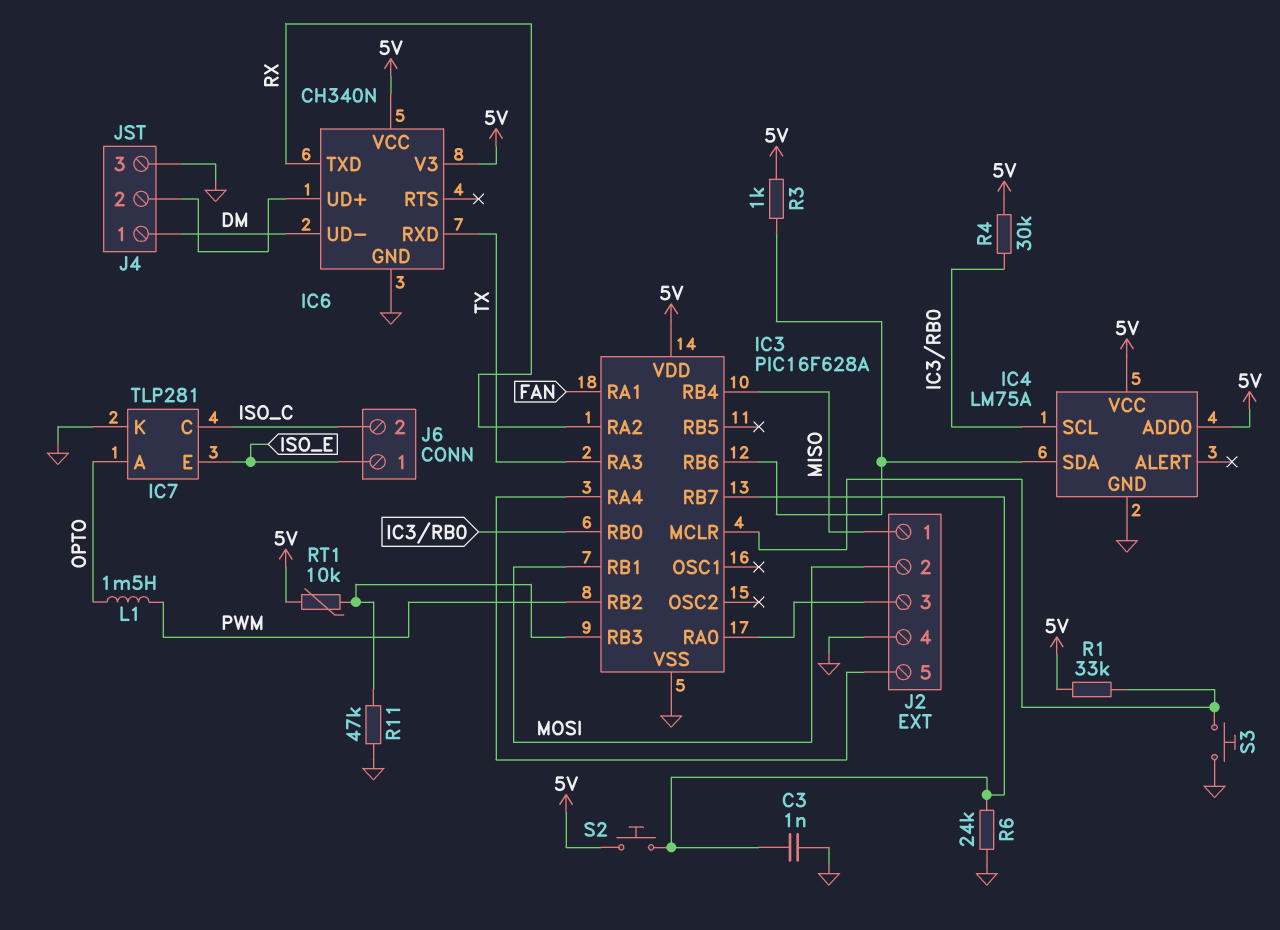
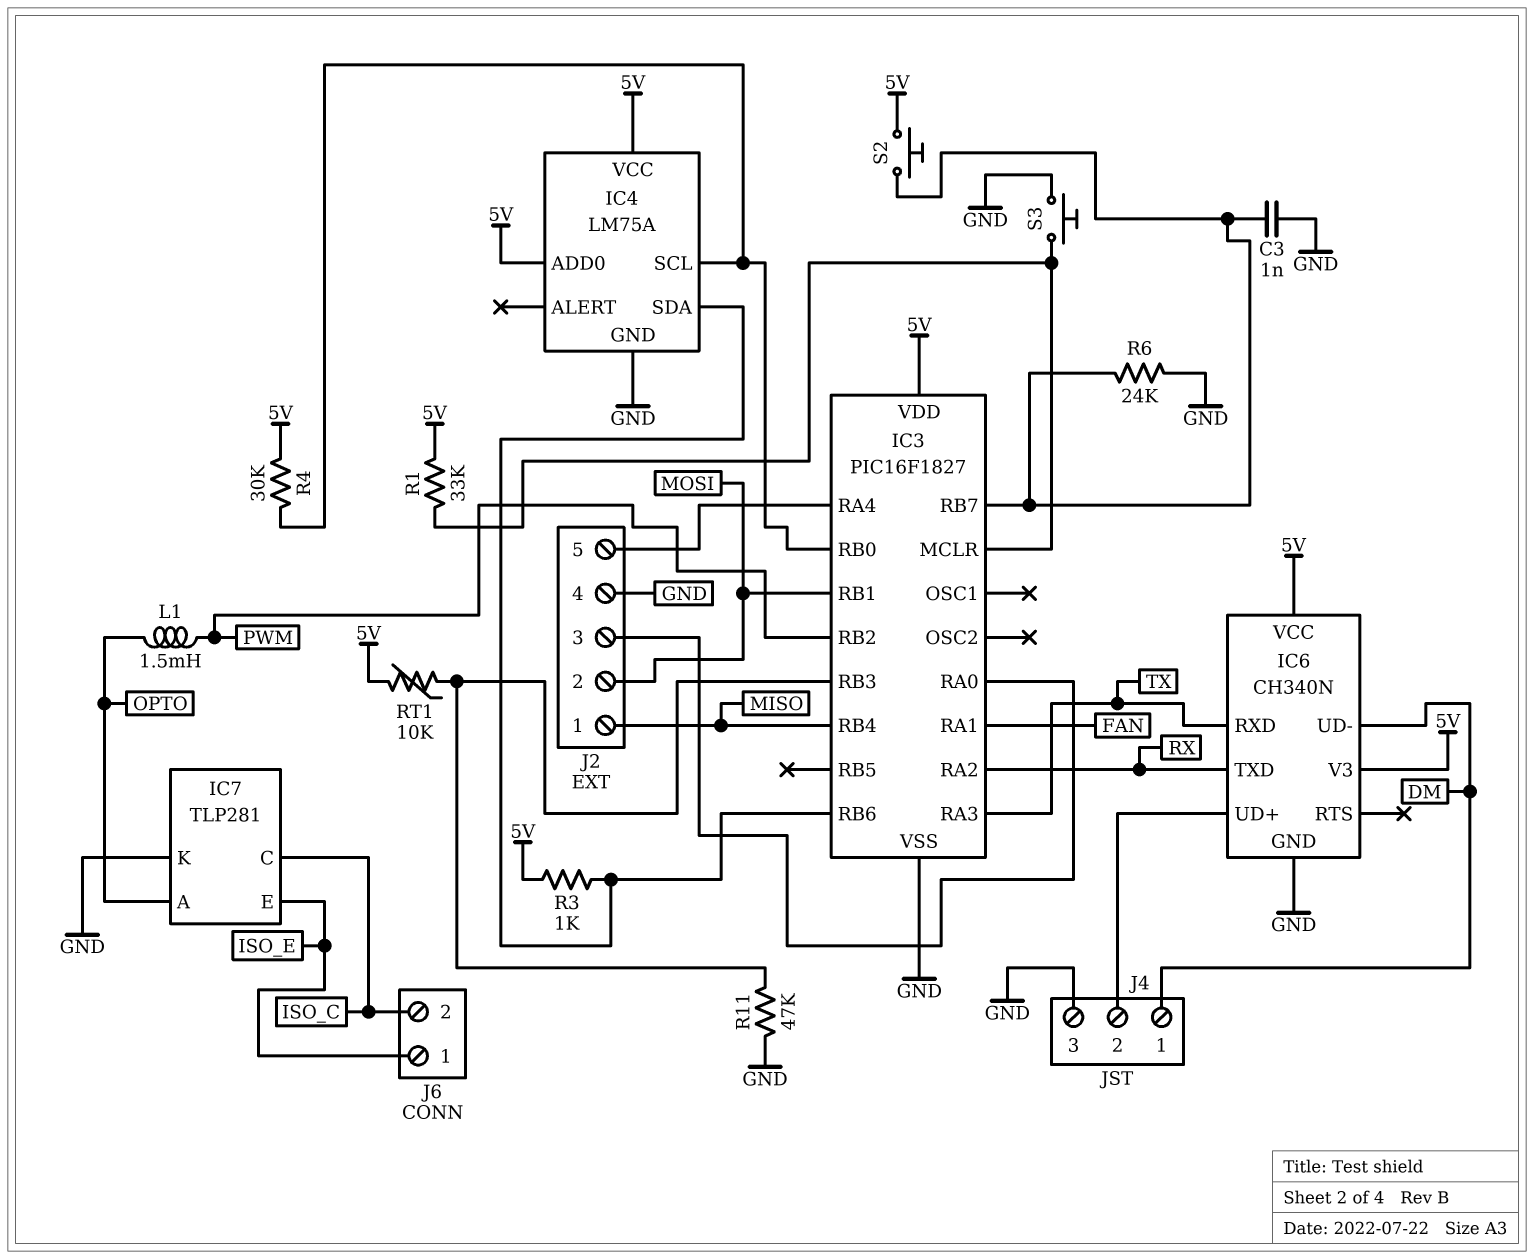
IC3: PIC16F628A -> PIC16F1827

